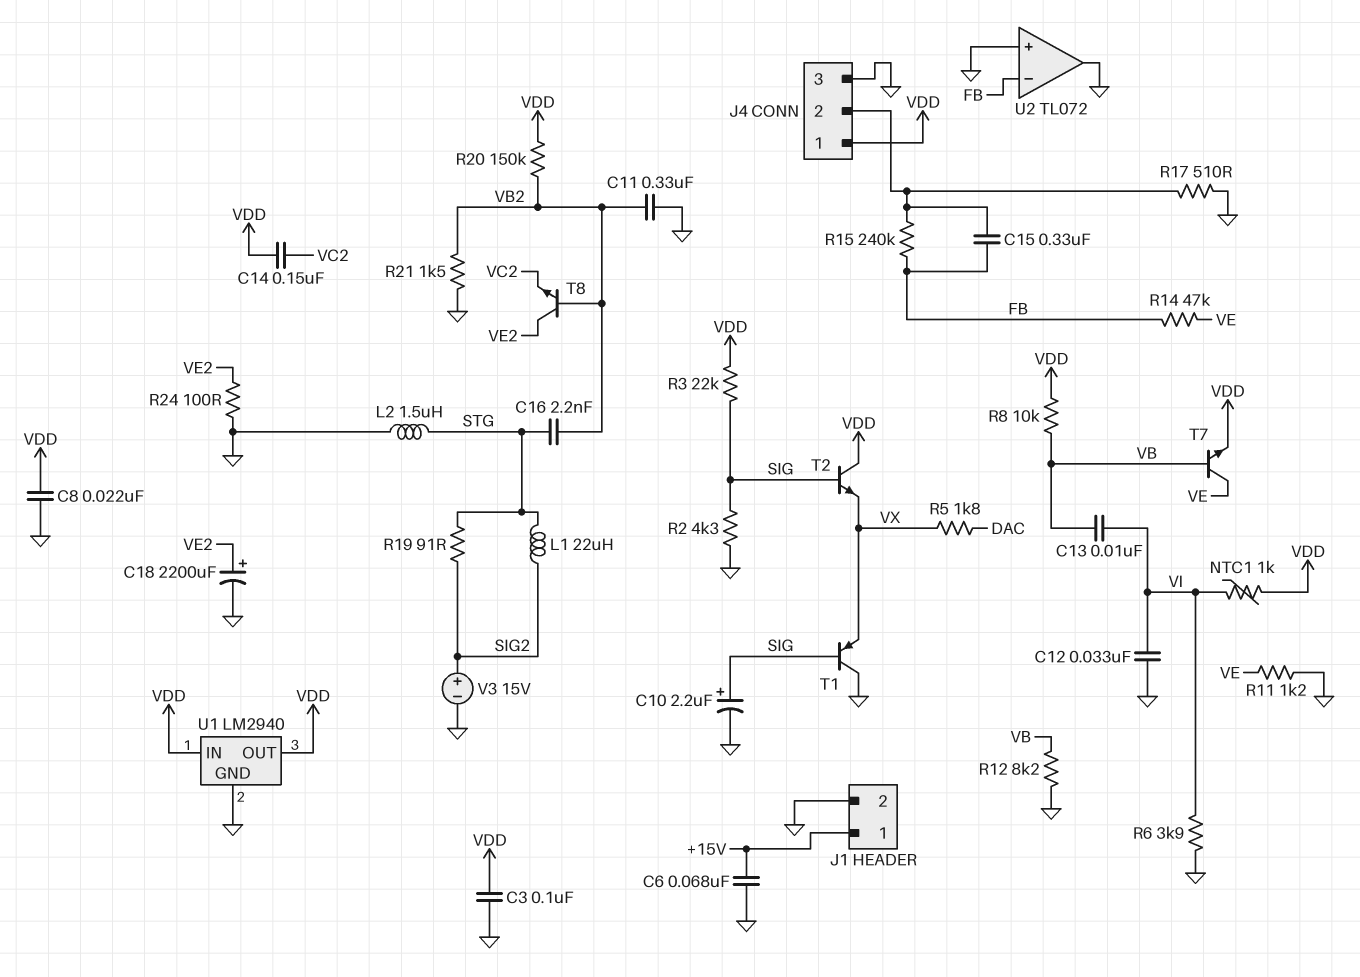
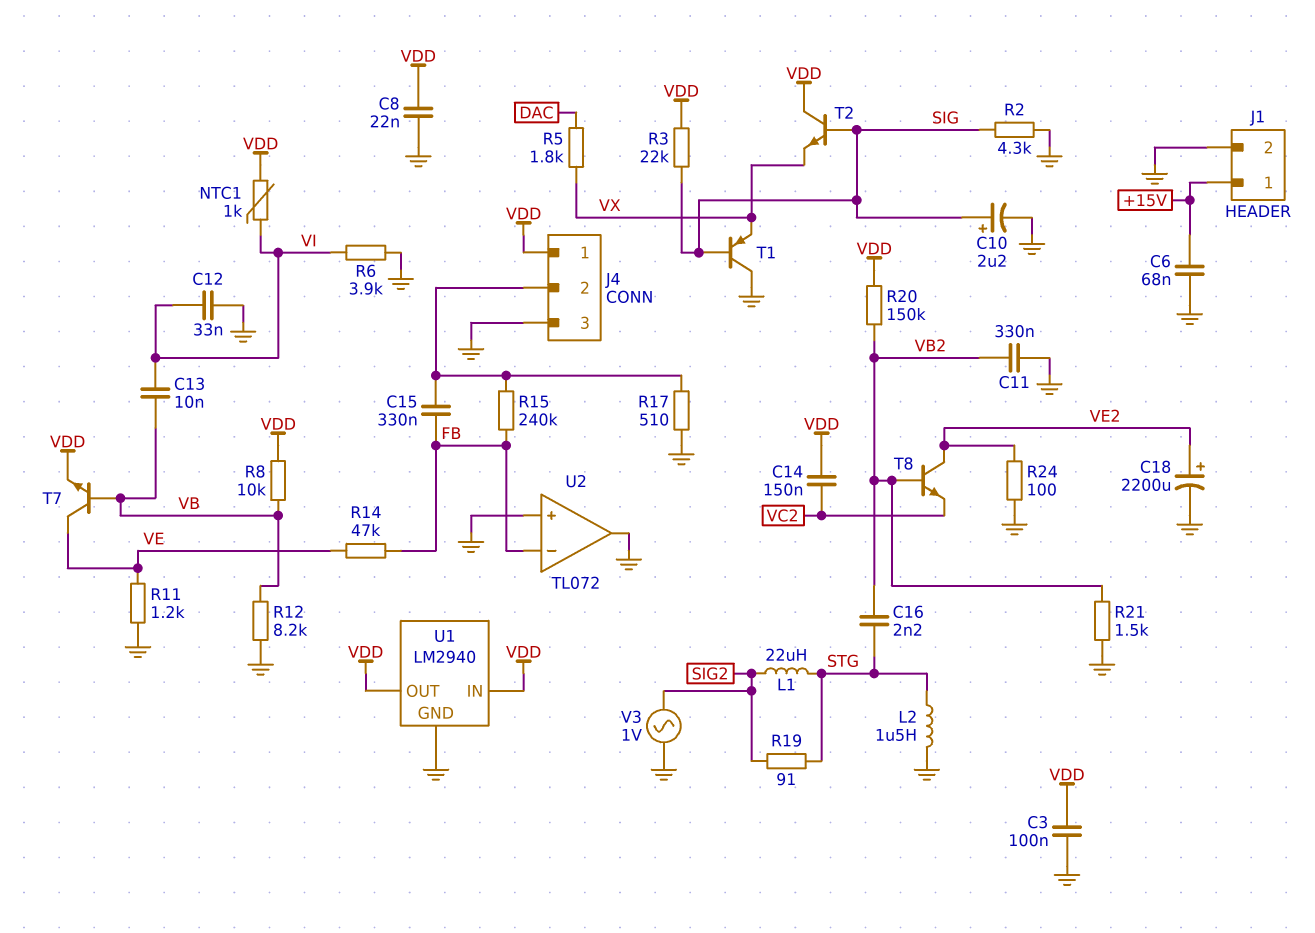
V3: 15V (plus SIG2, minus GND) -> AC 1V (GND, SIG2)

